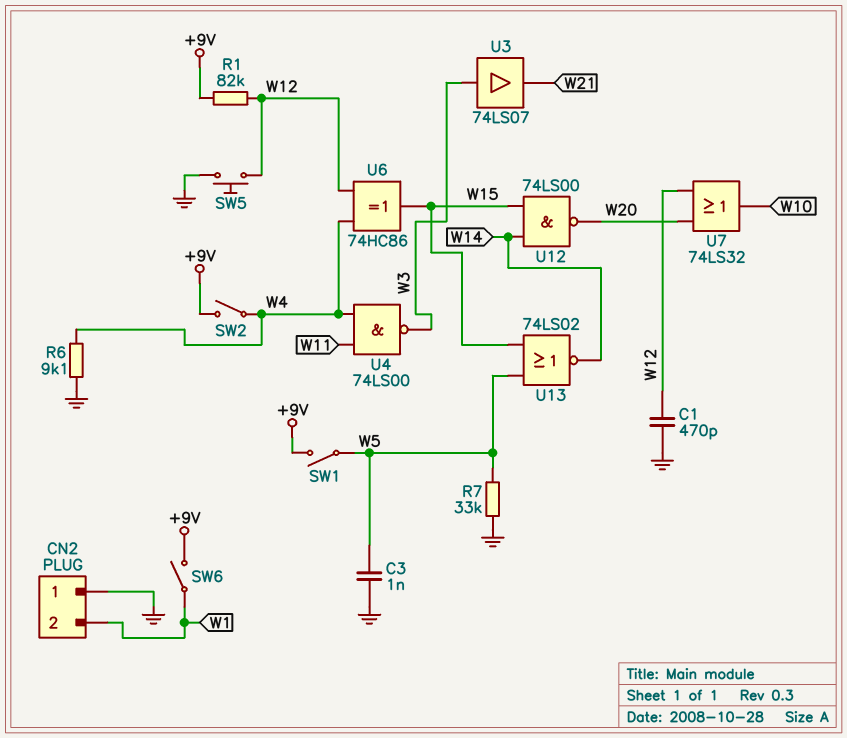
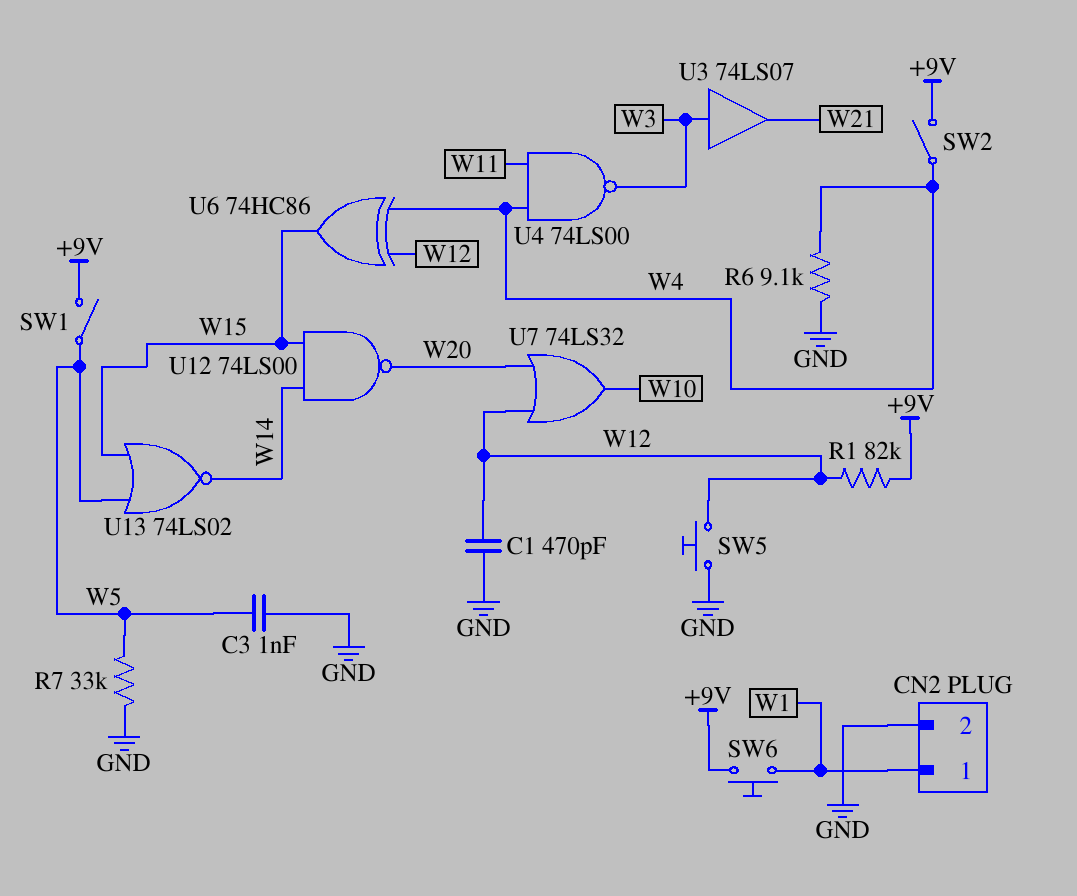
CN2 pin 1: GND -> W1
CN2 pin 2: W1 -> GND
SW6: switch (+9V, W1) -> button (+9V, W1)

